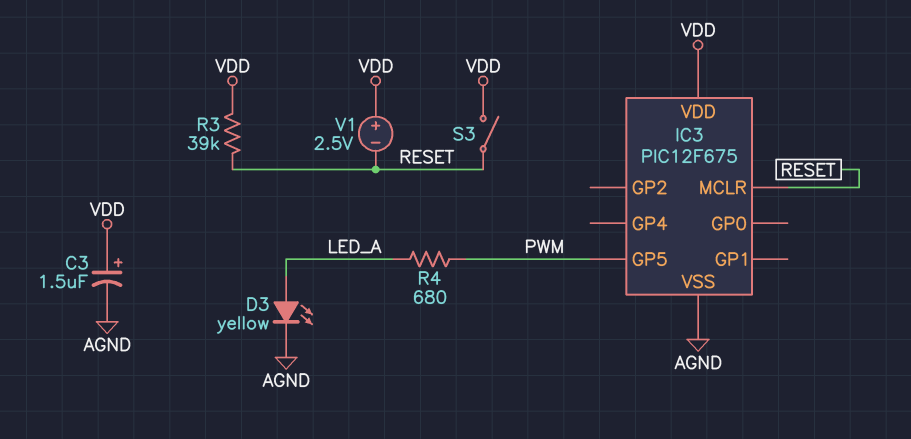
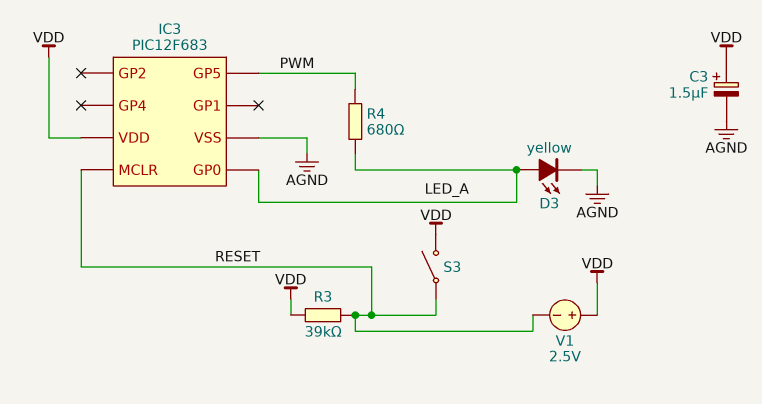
IC3: PIC12F675 -> PIC12F683
IC3 pin GP0: none -> LED_A

